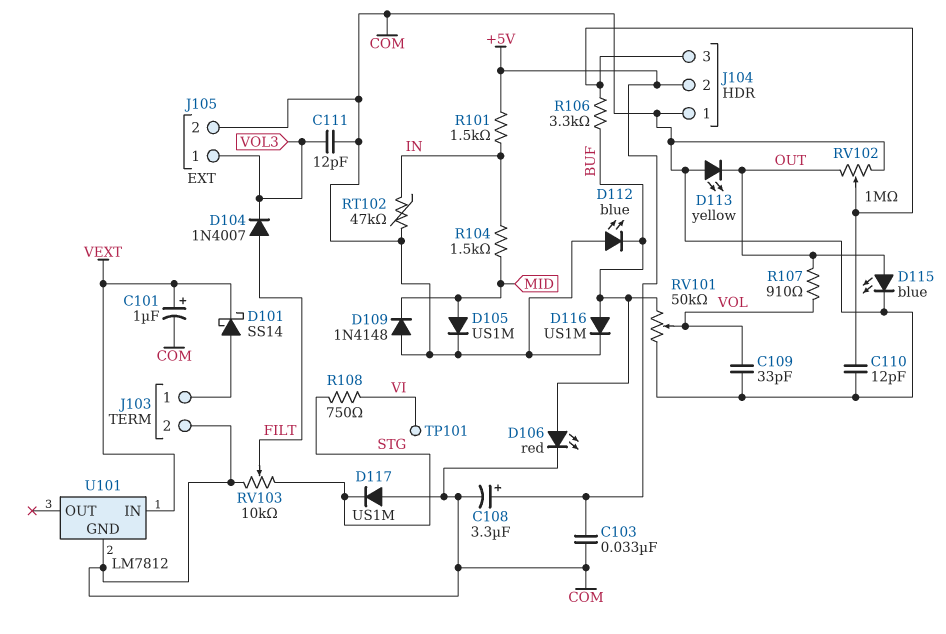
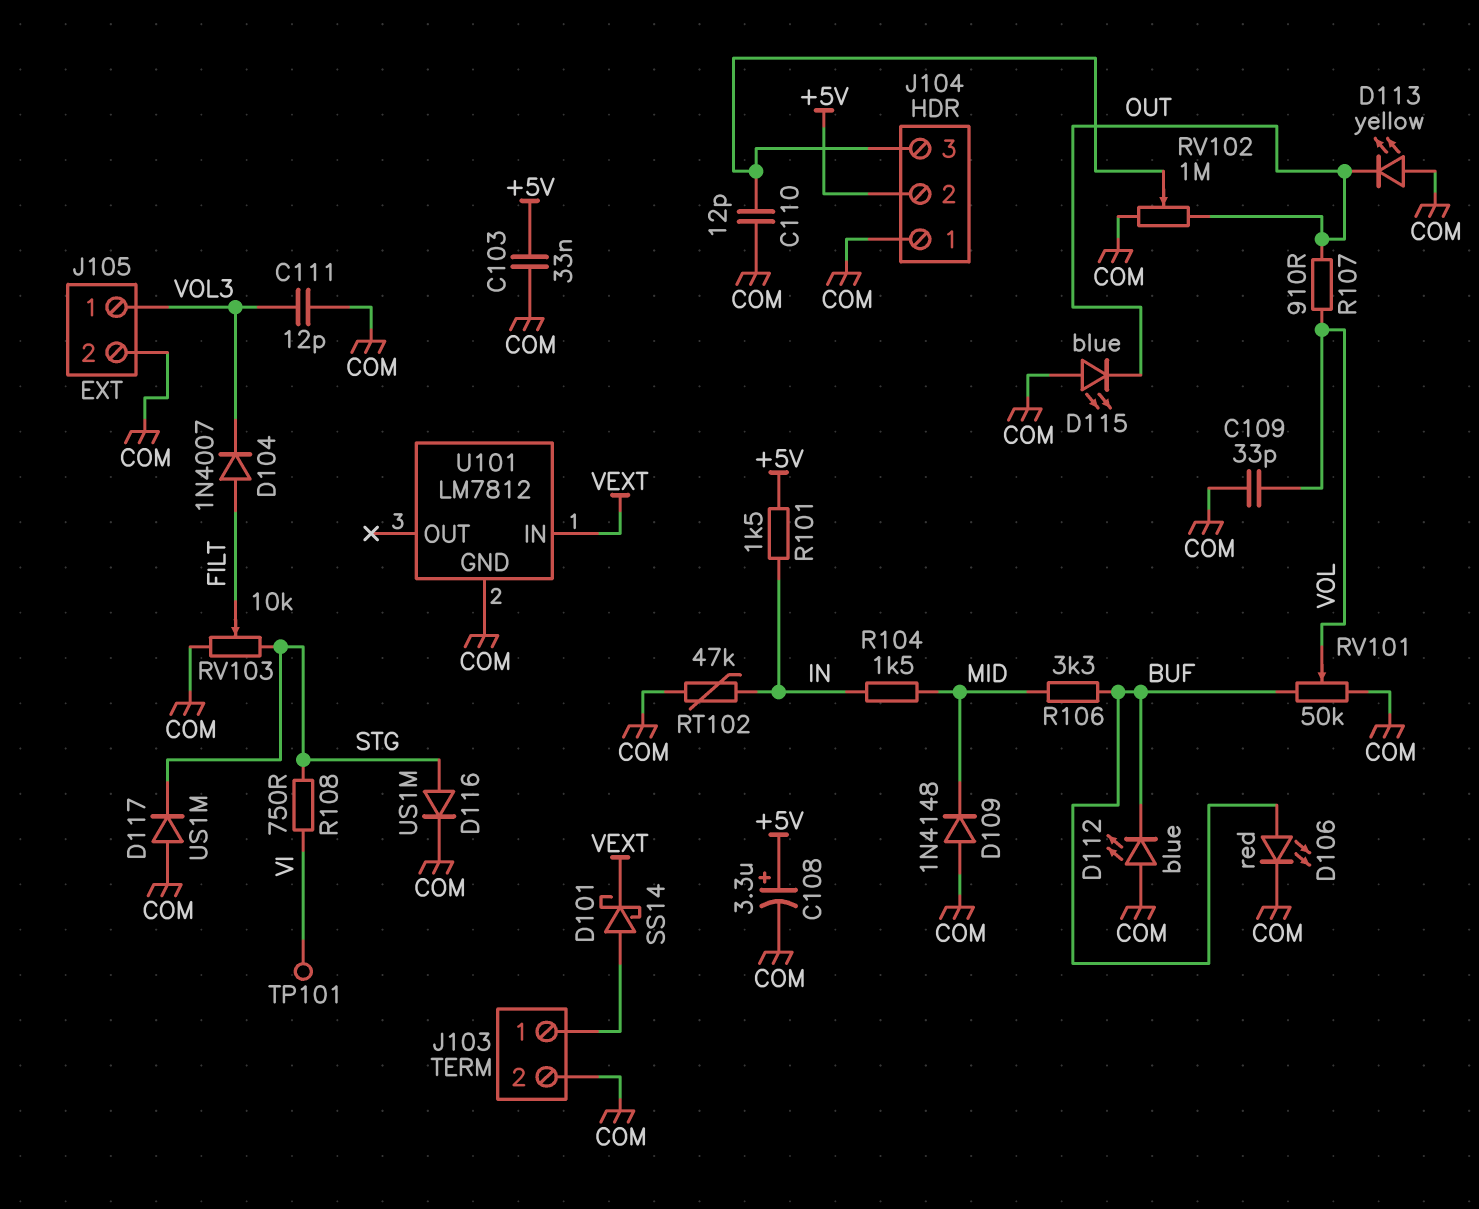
C101: 1uF (plus VEXT, minus COM) -> none
D105: diode US1M (A MID, K COM) -> none
D115: LED blue (A OUT, K COM) -> LED blue (A COM, K OUT)
D116: diode US1M (A BUF, K COM) -> diode US1M (A STG, K COM)
R106: 3.3k (BUF, J104/3) -> 3.3k (BUF, MID)

